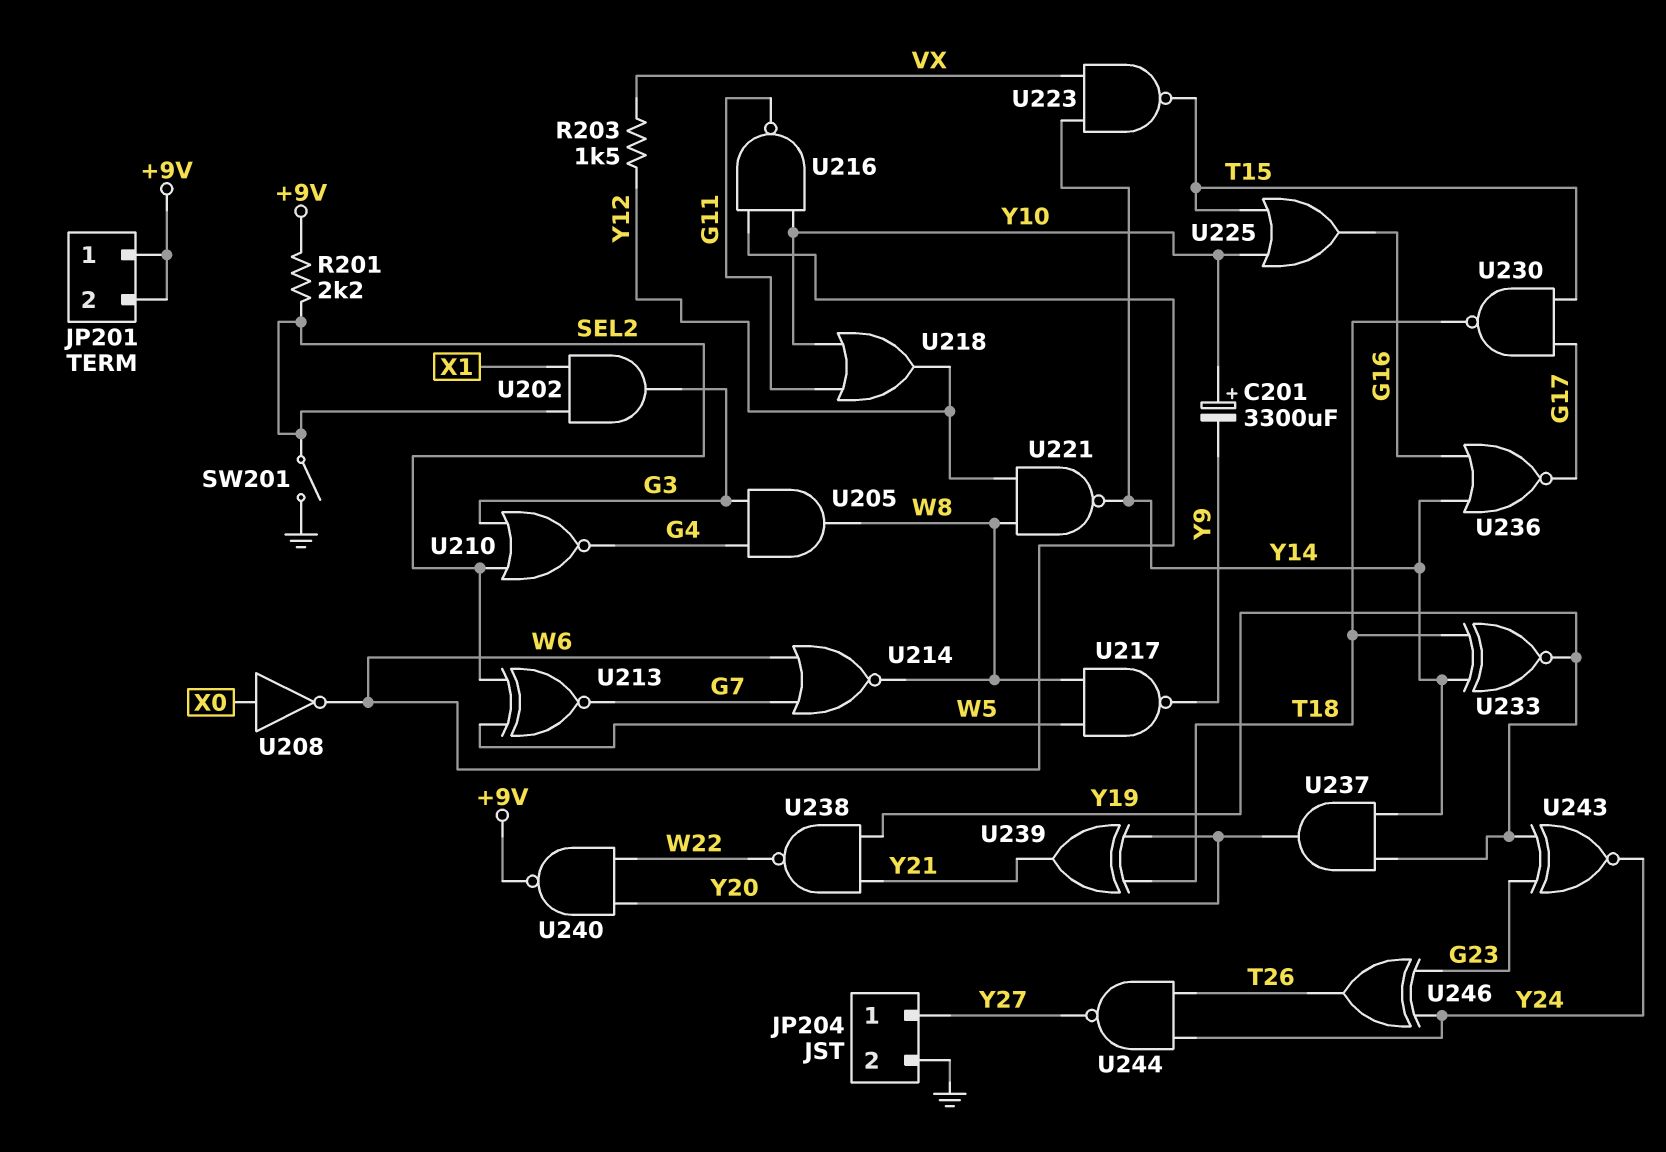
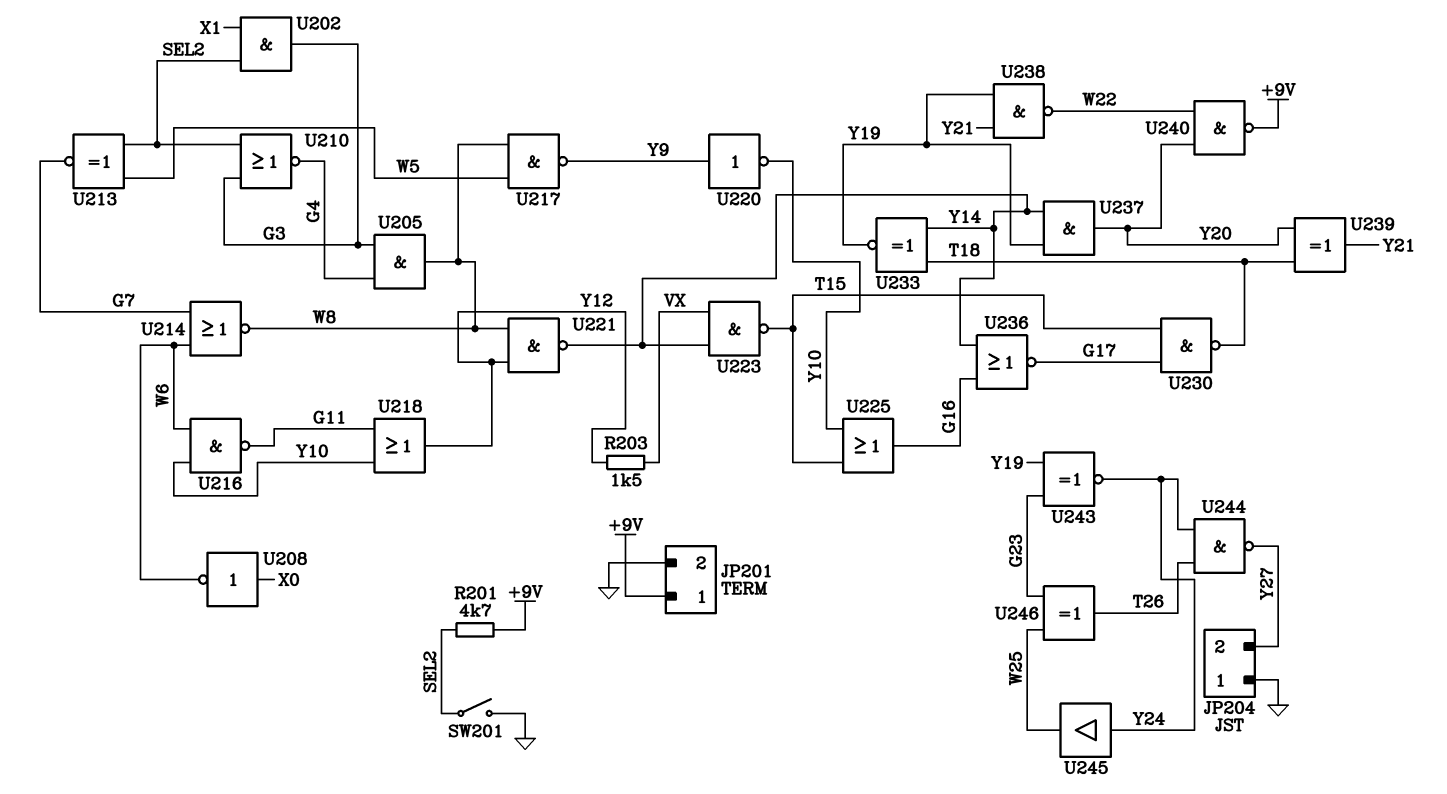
C201: 3300uF (plus Y10, minus Y9) -> none
JP201 pin 2: +9V -> GND
JP204 pin 1: Y27 -> GND
JP204 pin 2: GND -> Y27
R201: 2.2k (+9V, SEL2) -> 4.7k (+9V, SEL2)
U220: none -> NOT (in Y9, out Y10)
U245: none -> buffer (in Y24, out W25)
U246: XOR (in G23, in Y24, out T26) -> XOR (in G23, in W25, out T26)

